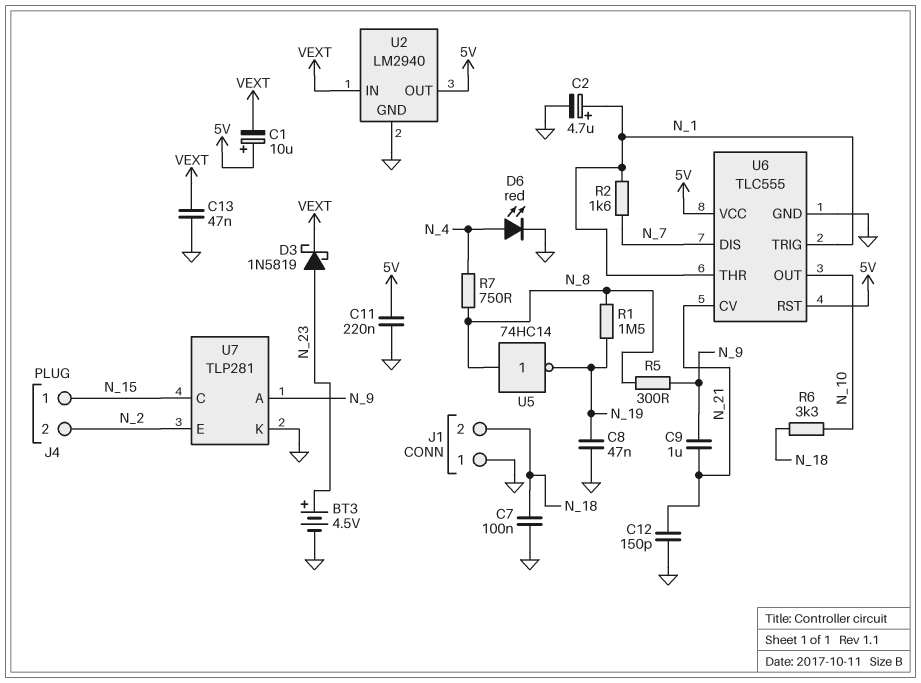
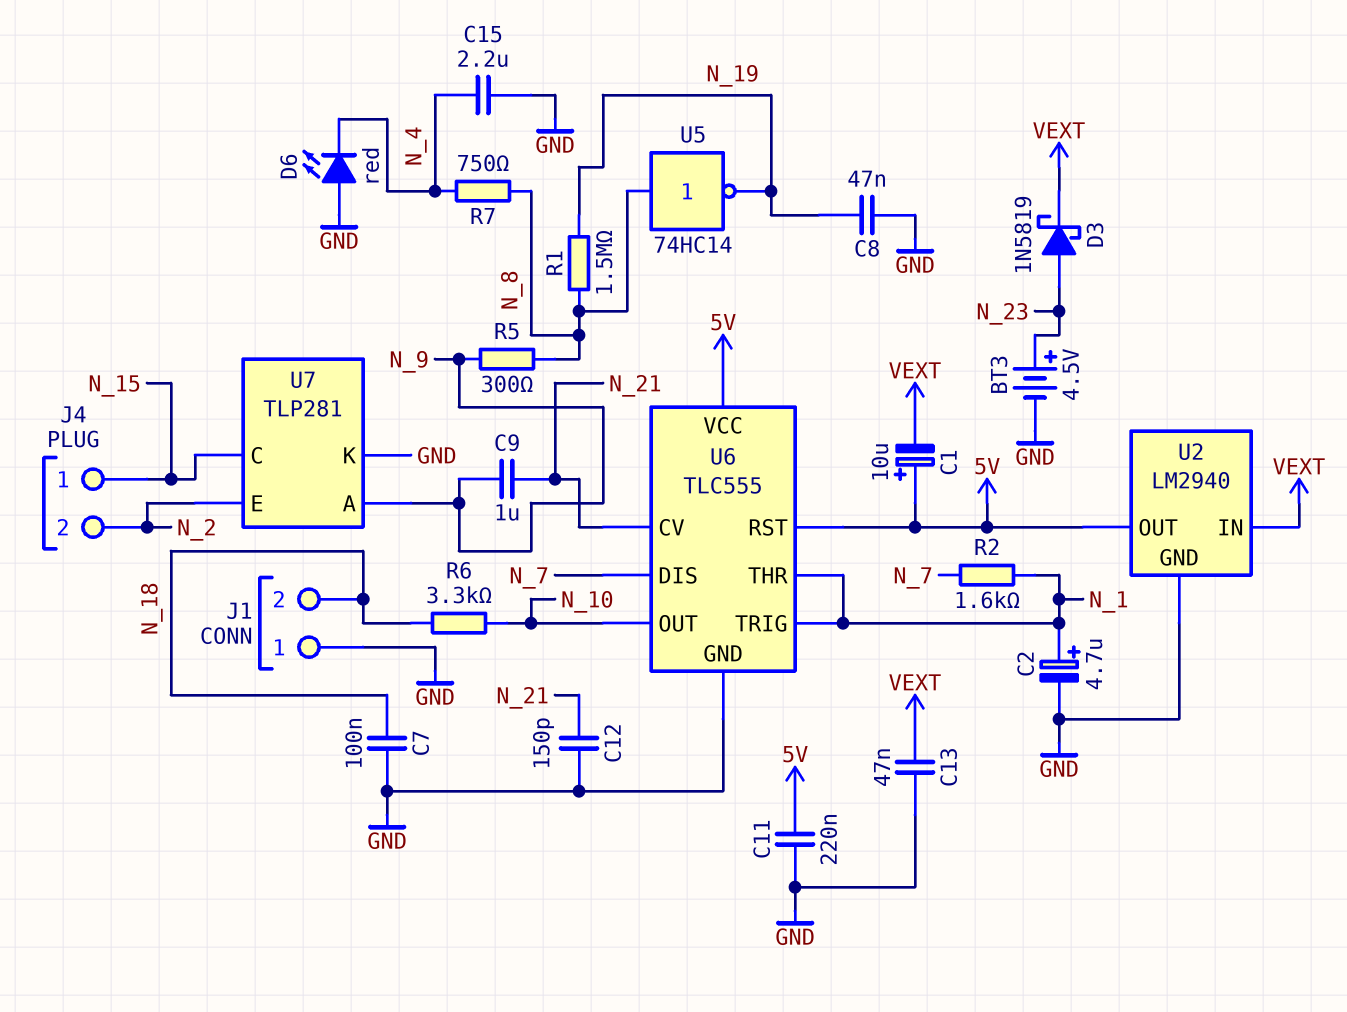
C15: none -> 2.2uF (GND, N_4)
D6: LED red (A N_4, K GND) -> LED red (A GND, K N_4)

